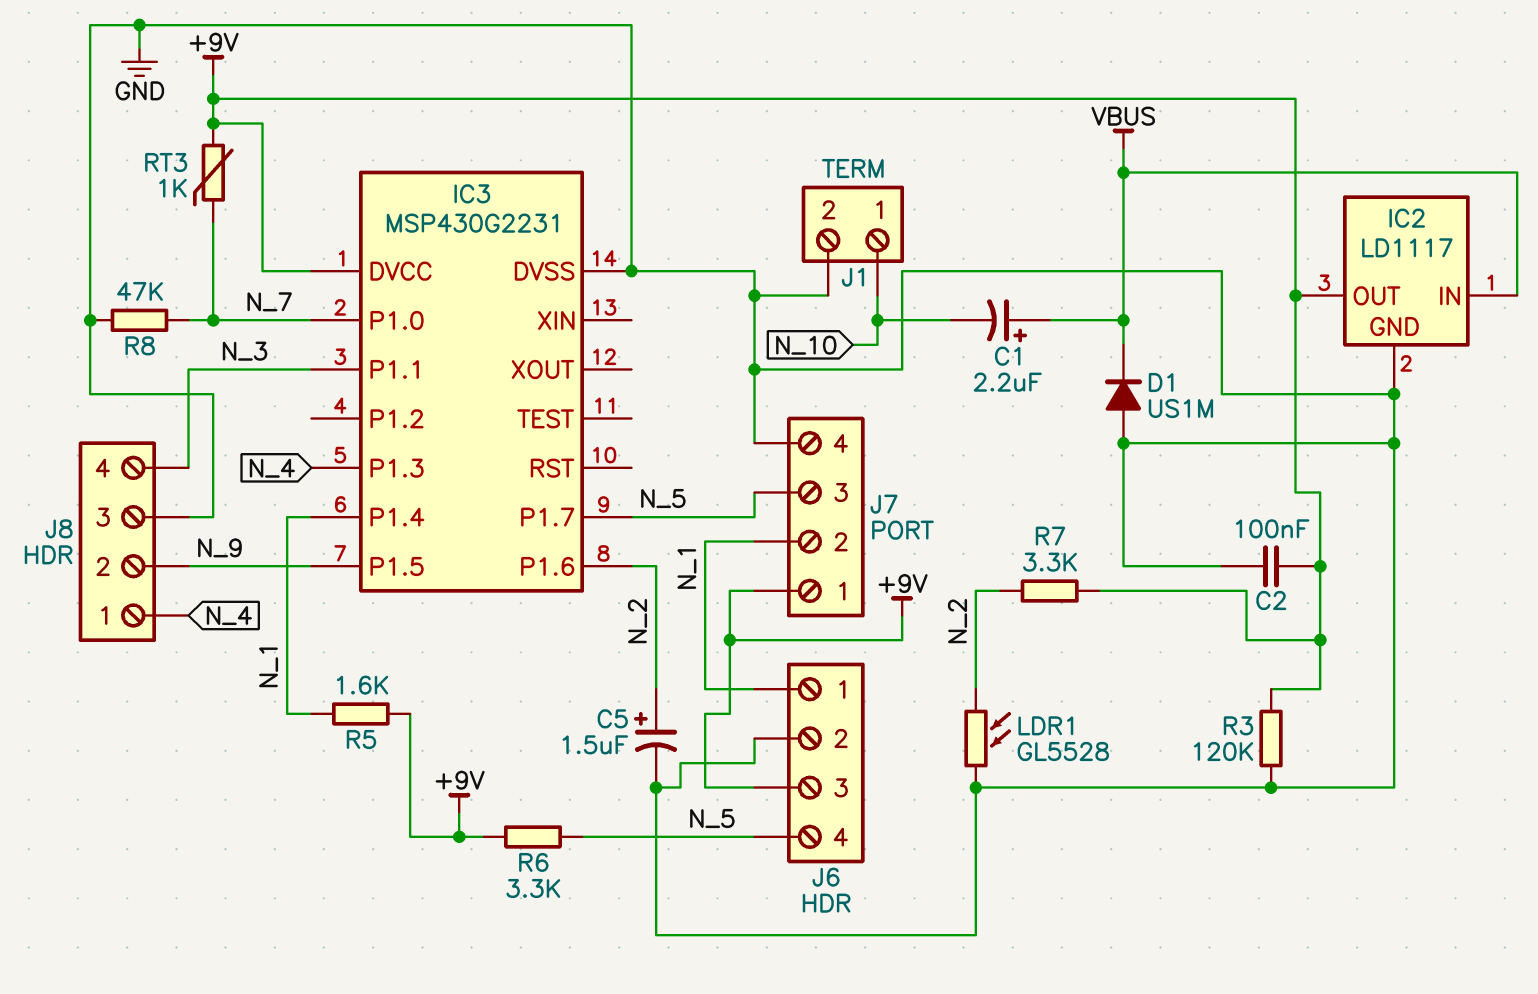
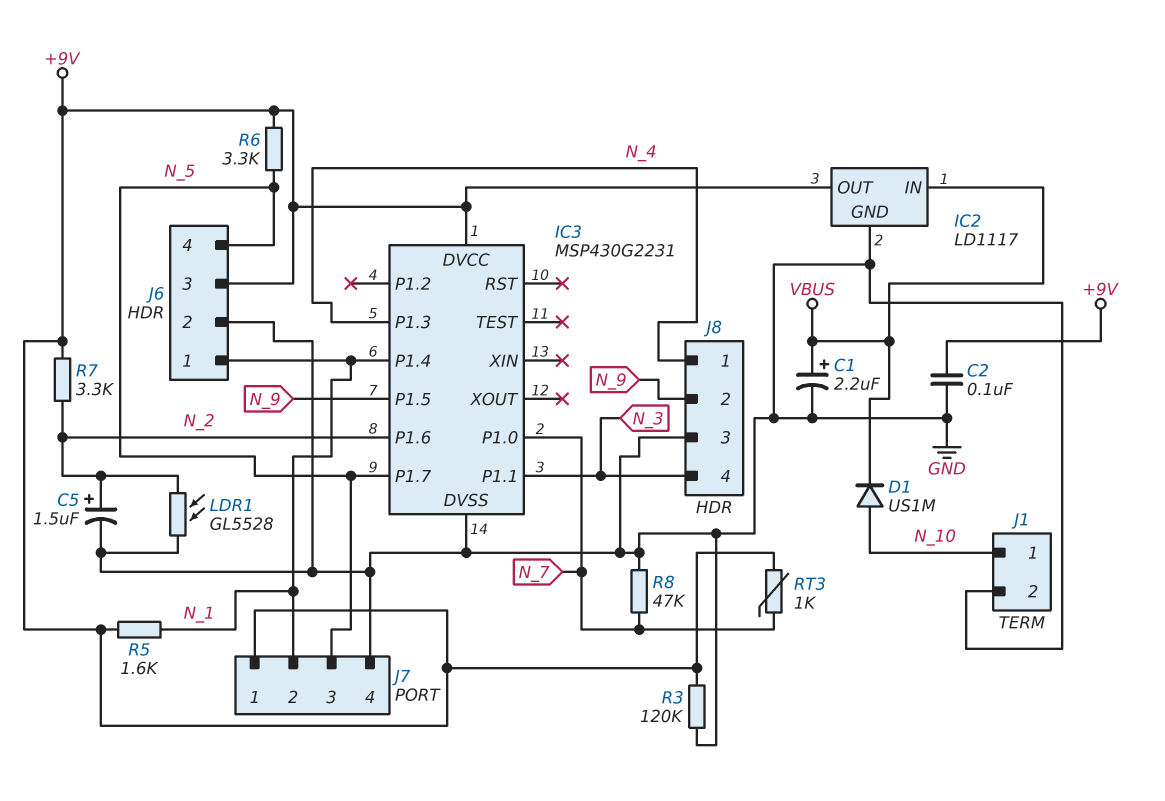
C1: 2.2uF (plus VBUS, minus N_10) -> 2.2uF (plus VBUS, minus GND)
D1: diode US1M (A GND, K VBUS) -> diode US1M (A N_10, K VBUS)

